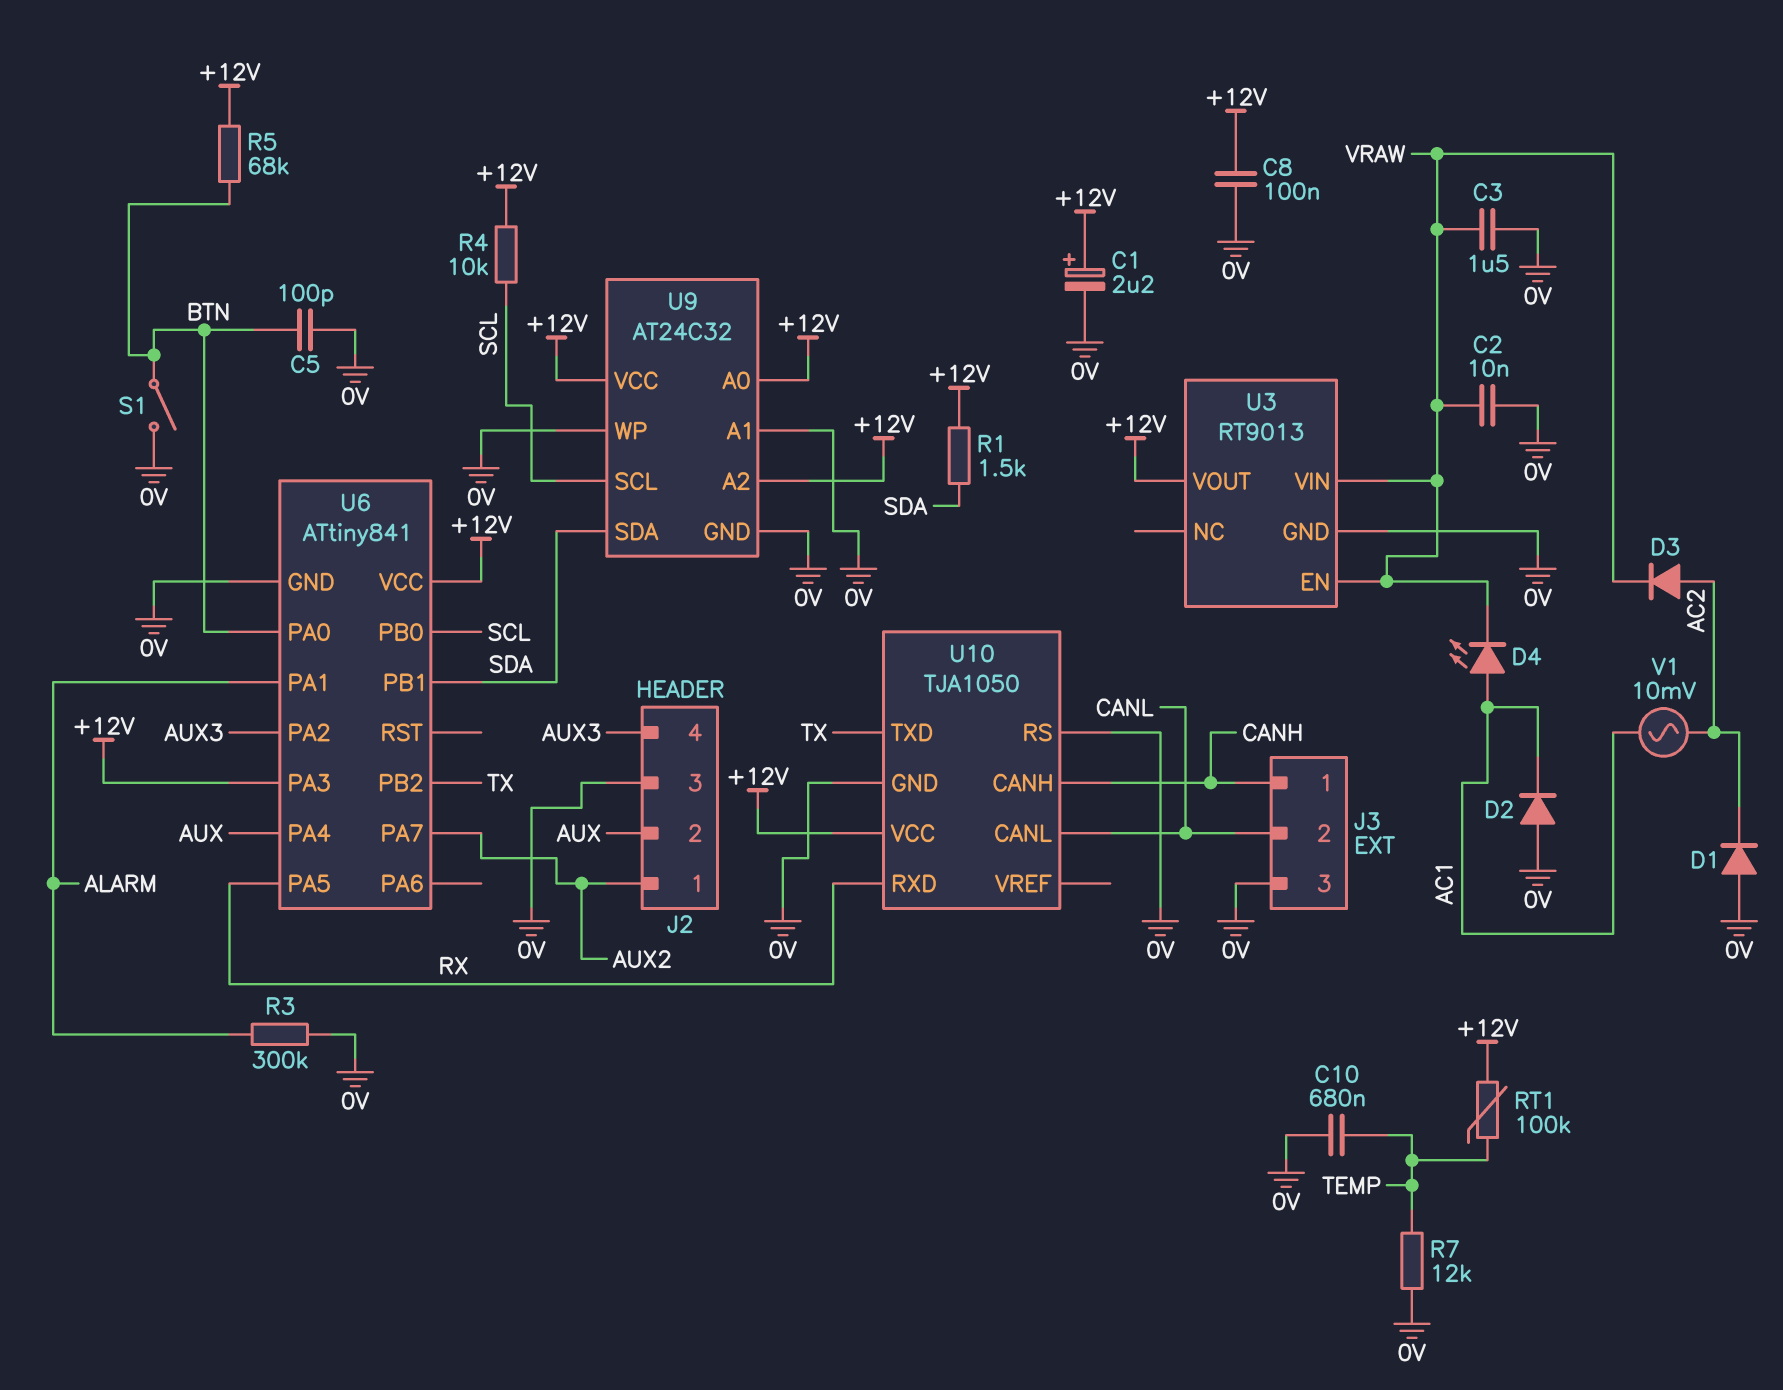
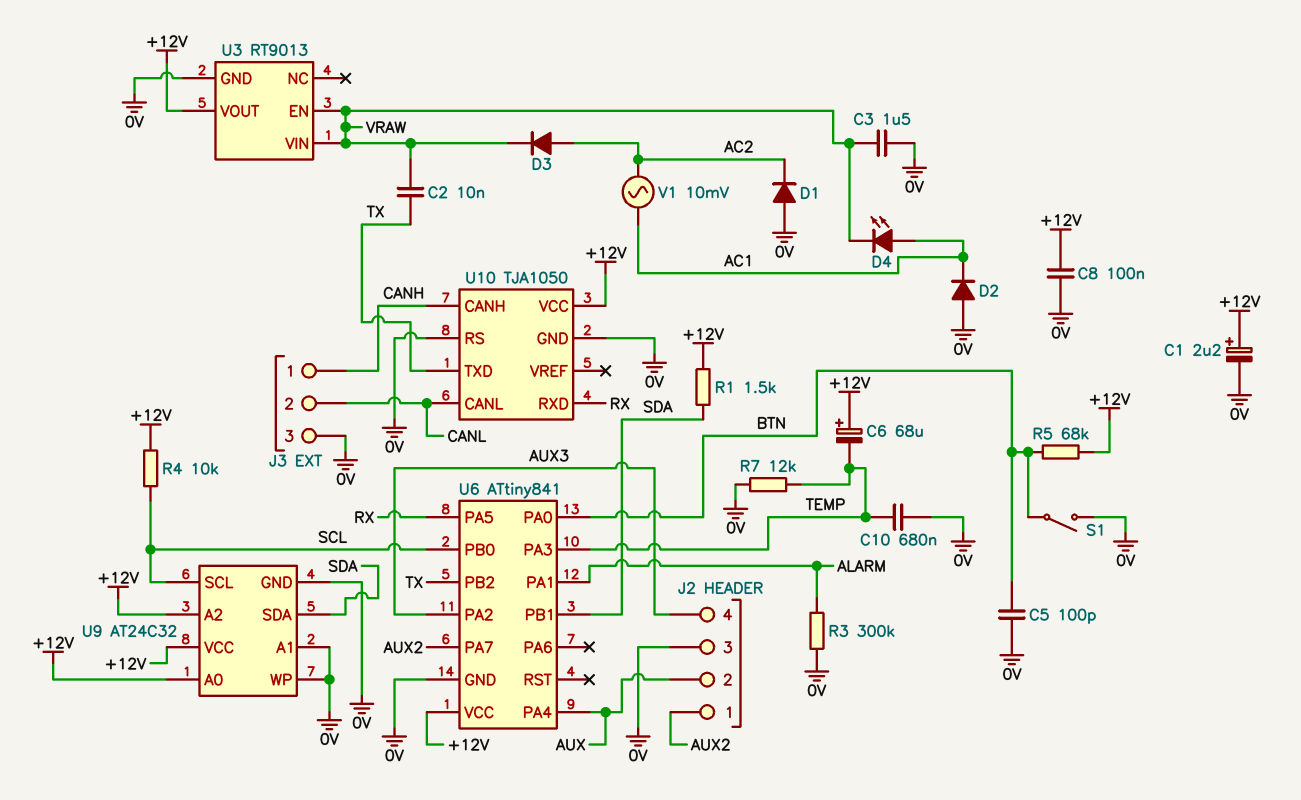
C2: 10nF (0V, VRAW) -> 10nF (TX, VRAW)
C6: none -> 68uF (plus +12V, minus TEMP)
RT1: 100k (+12V, TEMP) -> none
U6 pin PA3: +12V -> TEMP

